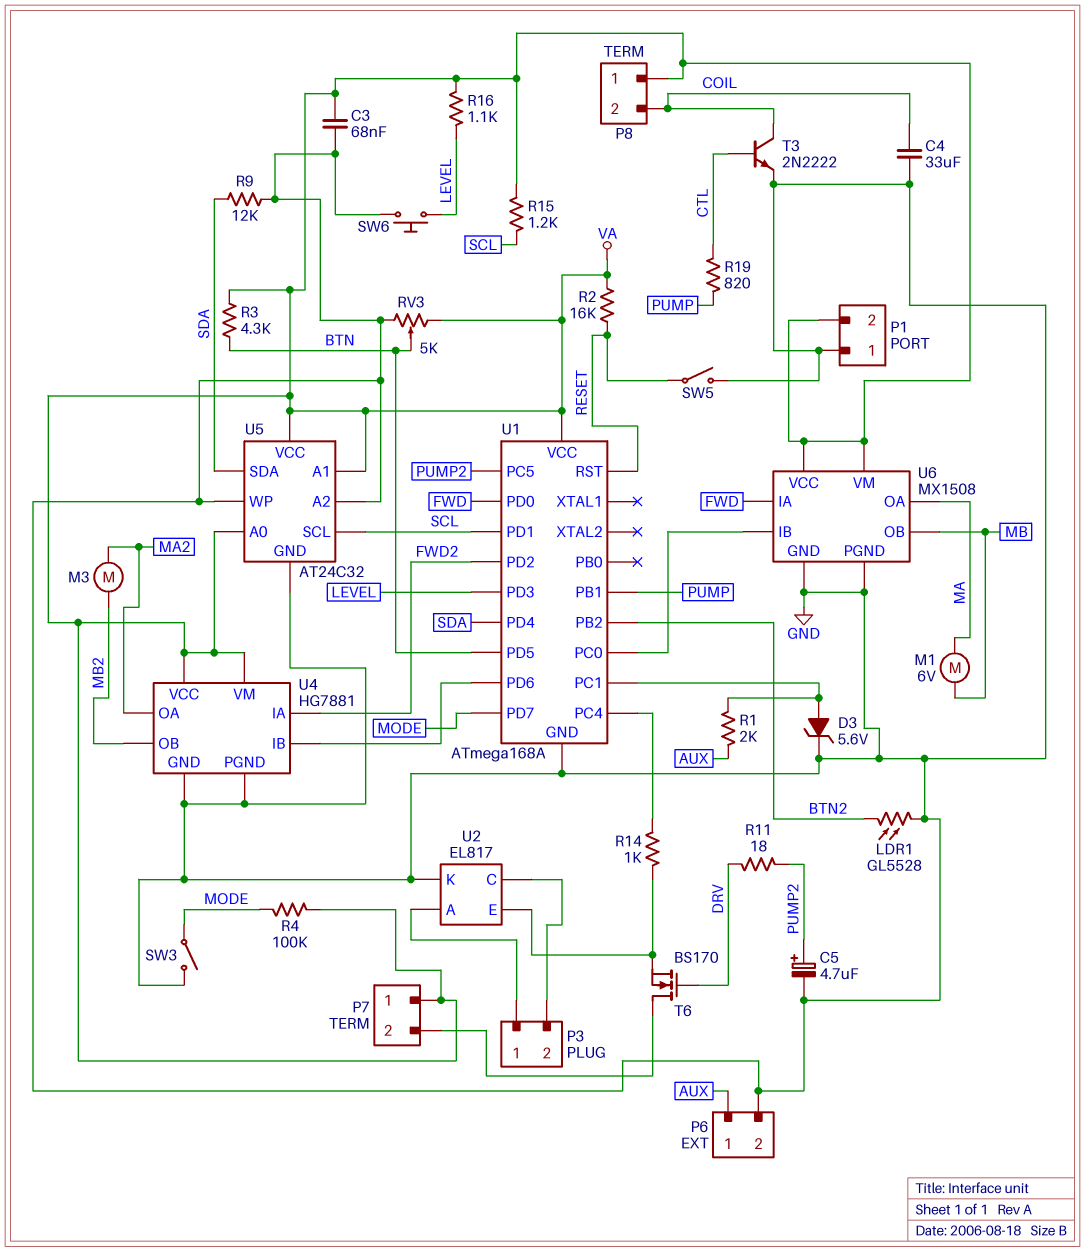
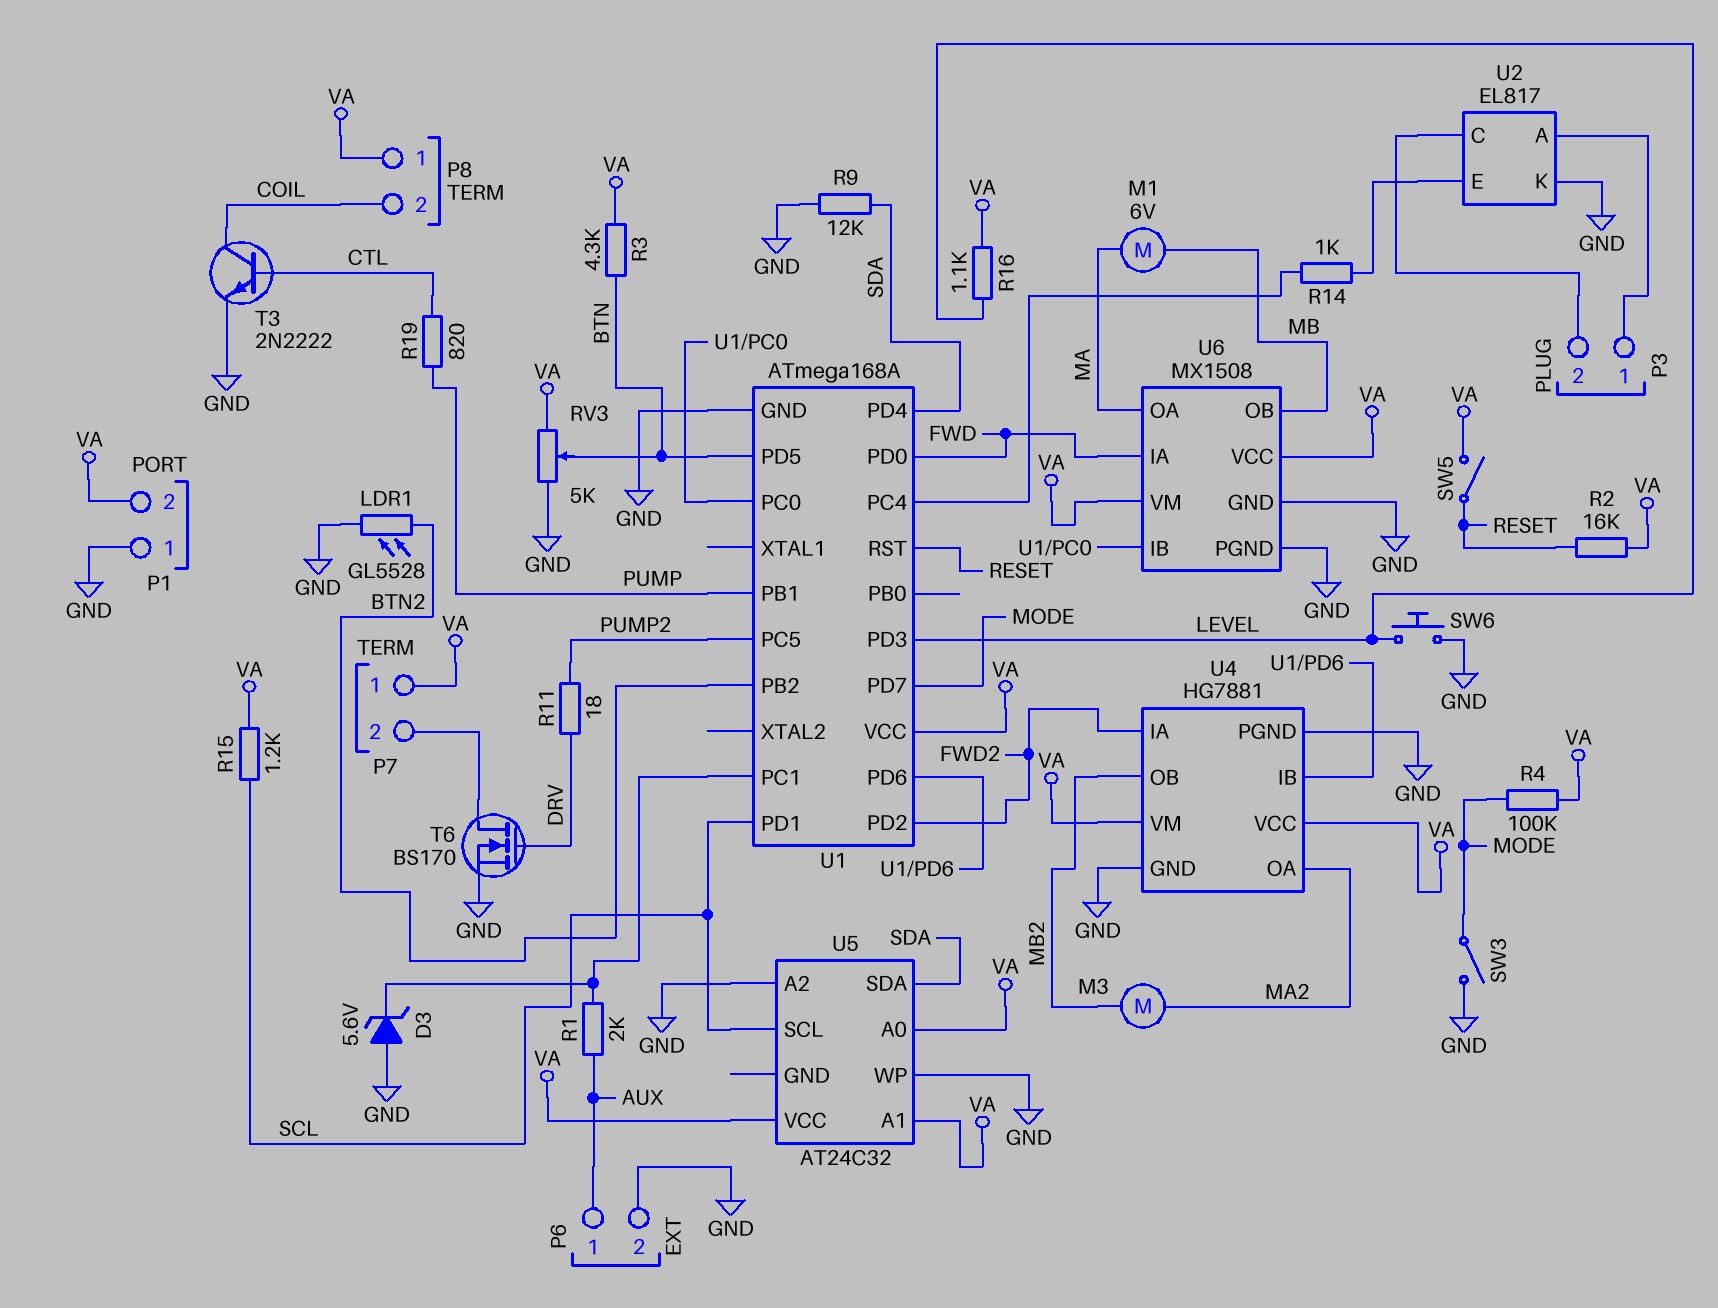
C3: 68nF (GND, VA) -> none
C4: 33uF (COIL, GND) -> none
C5: 4.7uF (plus PUMP2, minus GND) -> none
D3: zener 5.6V (A U1/PC1, K GND) -> zener 5.6V (A GND, K U1/PC1)
SW5: switch (GND, RESET) -> switch (RESET, VA)
T6: NMOS BS170 (G DRV, D P7/2, S U2/E) -> NMOS BS170 (G DRV, D P7/2, S GND)
U5 pin GND: GND -> none

